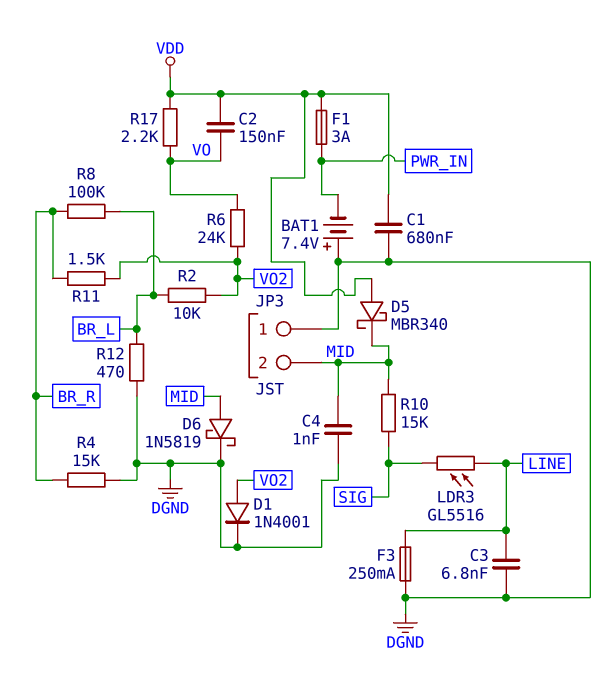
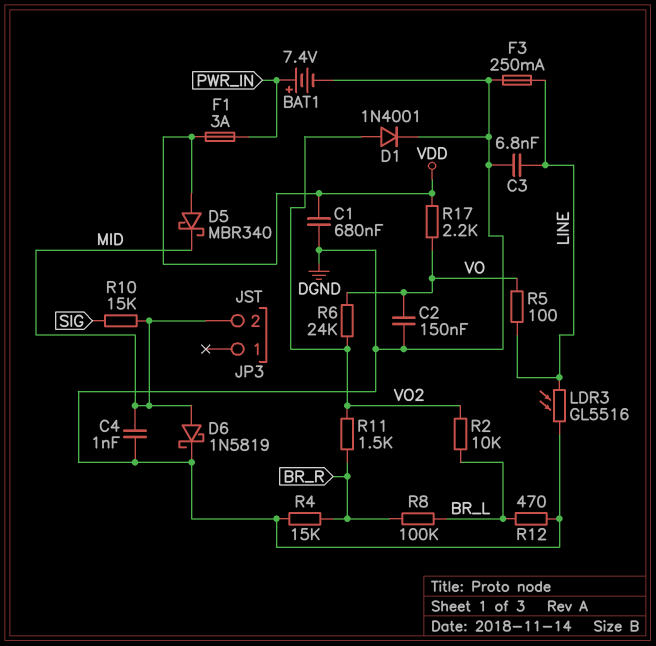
BAT1: 7.4V (plus DGND, minus PWR_IN) -> 7.4V (plus PWR_IN, minus DGND)
C2: 150nF (VDD, VO) -> 150nF (DGND, VO)
JP3 pin 1: DGND -> none
LDR3: GL5516 (LINE, SIG) -> GL5516 (DGND, LINE)
R5: none -> 100 (LINE, VO)

